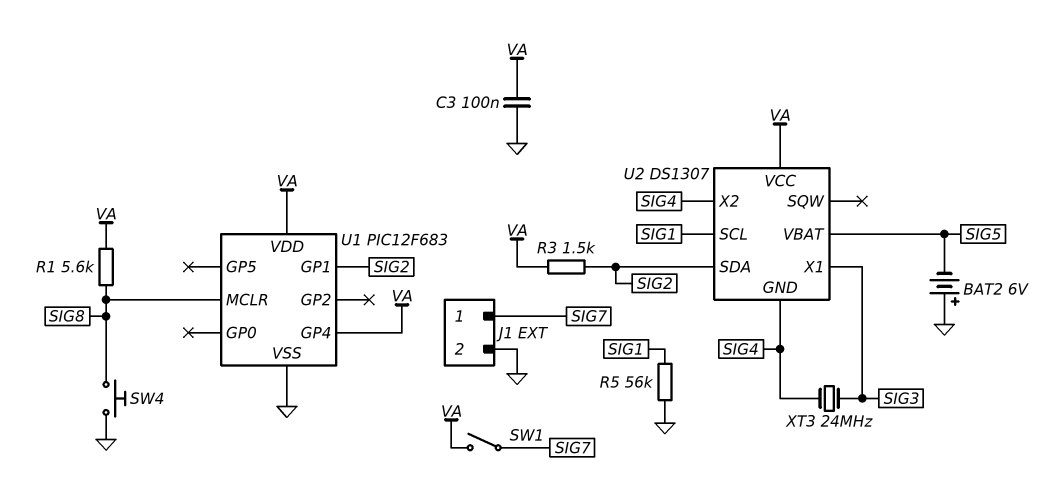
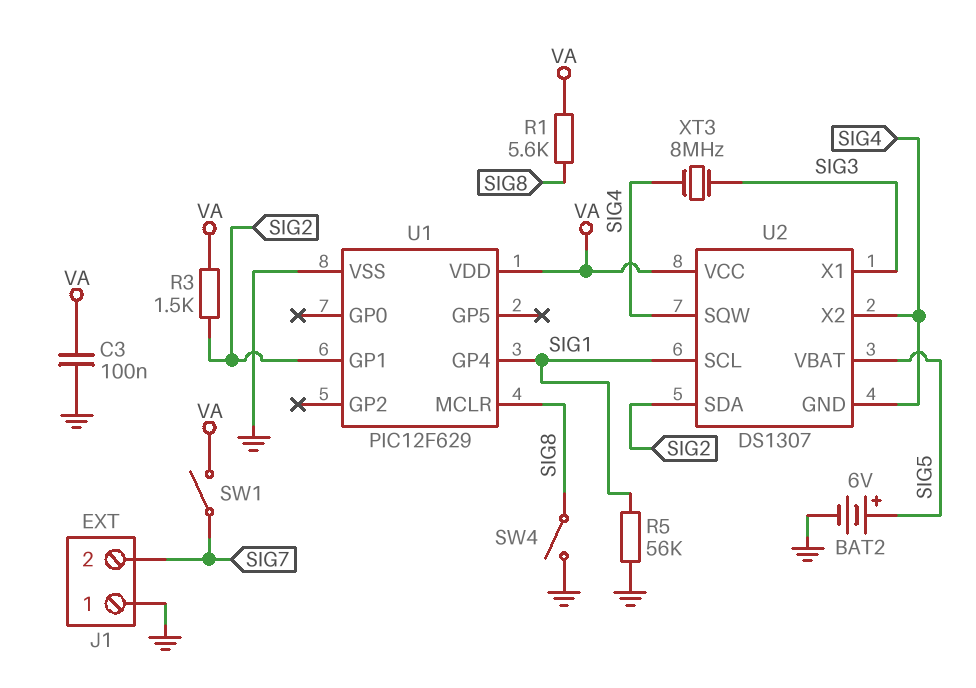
BAT2: 6V (plus GND, minus SIG5) -> 6V (plus SIG5, minus GND)
J1 pin 1: SIG7 -> GND
J1 pin 2: GND -> SIG7
SW4: button (GND, SIG8) -> switch (GND, SIG8)
U1: PIC12F683 -> PIC12F629
U1 pin GP4: VA -> SIG1
U2 pin SQW: none -> SIG4
XT3: 24MHz (SIG3, SIG4) -> 8MHz (SIG3, SIG4)

